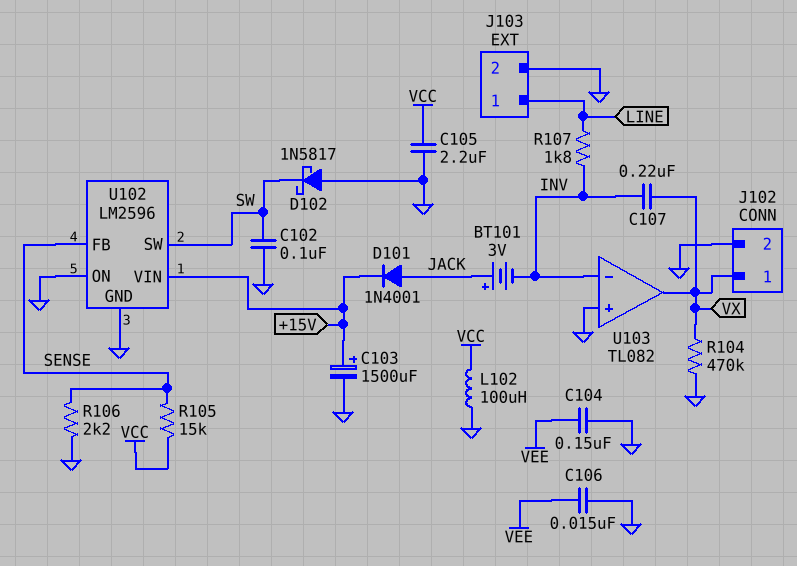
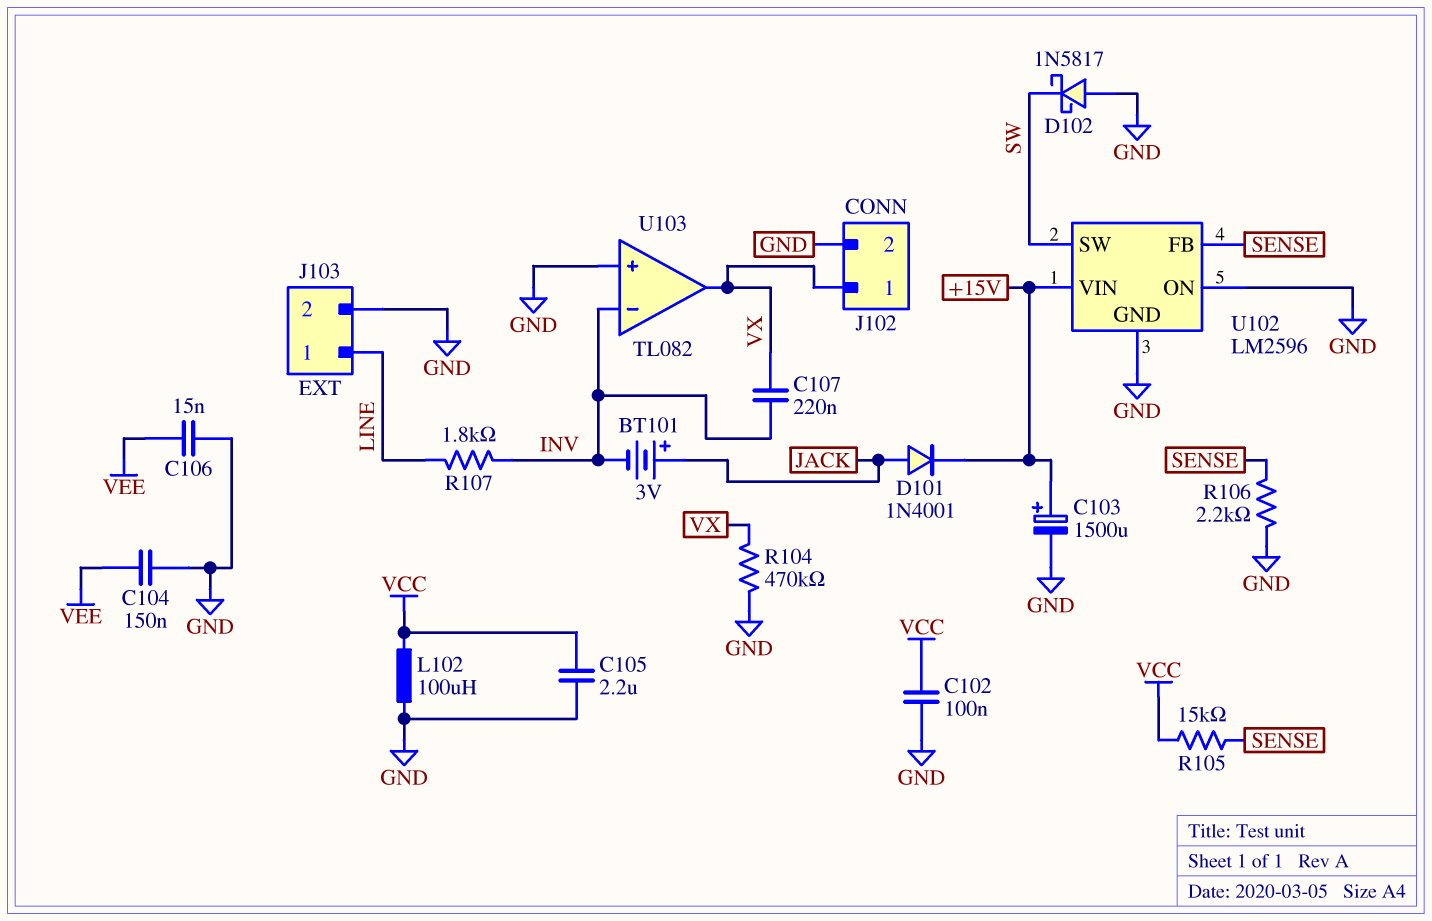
C102: 100nF (GND, SW) -> 100nF (GND, VCC)

